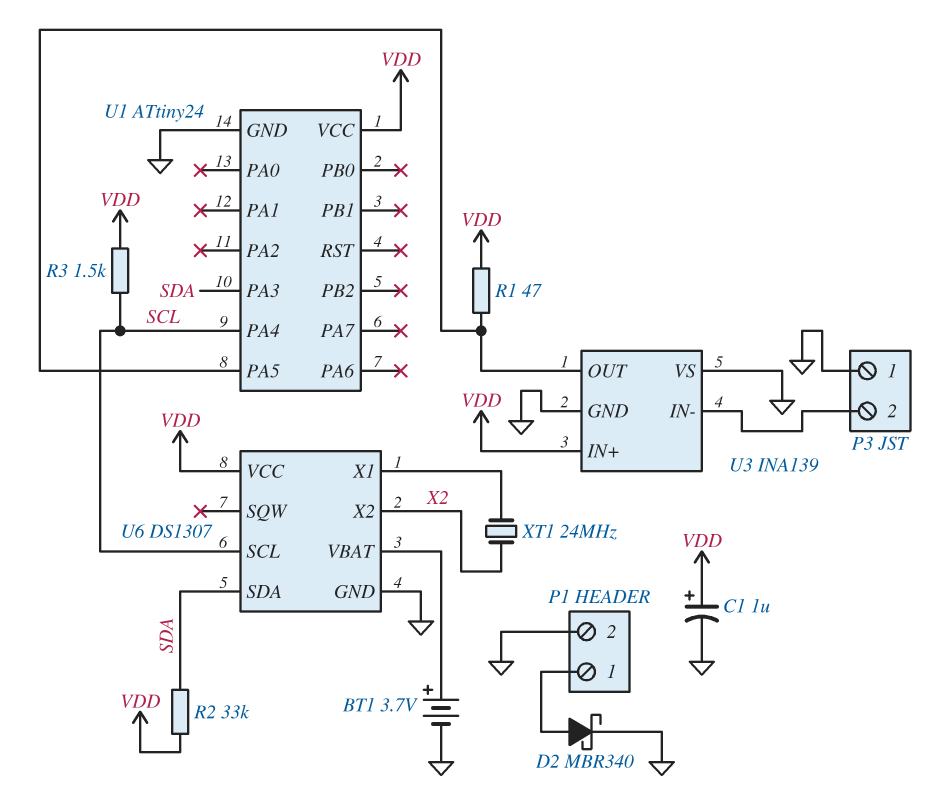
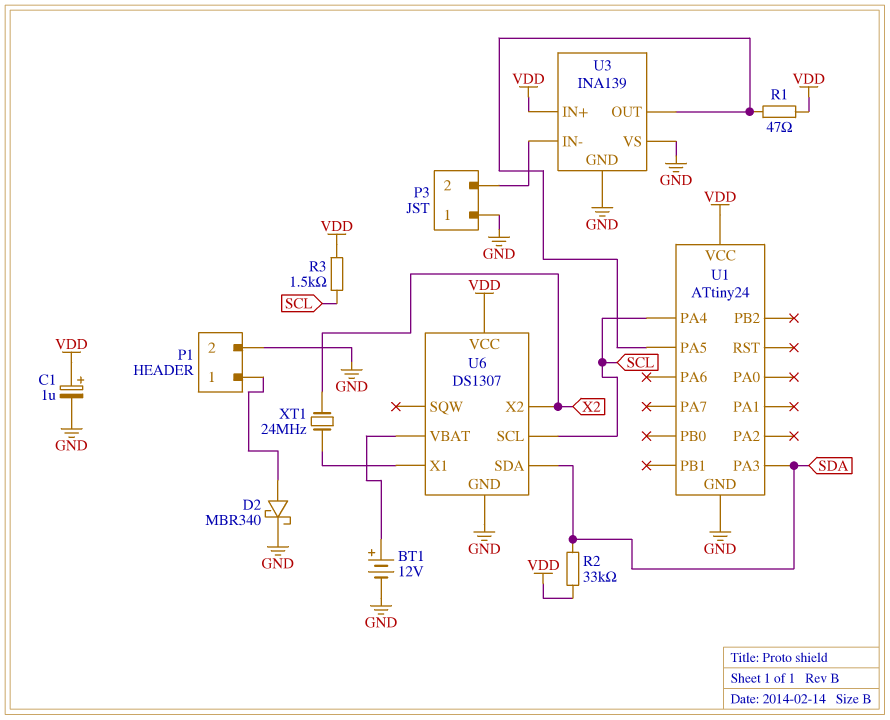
BT1: 3.7V (plus U6/VBAT, minus GND) -> 12V (plus U6/VBAT, minus GND)

